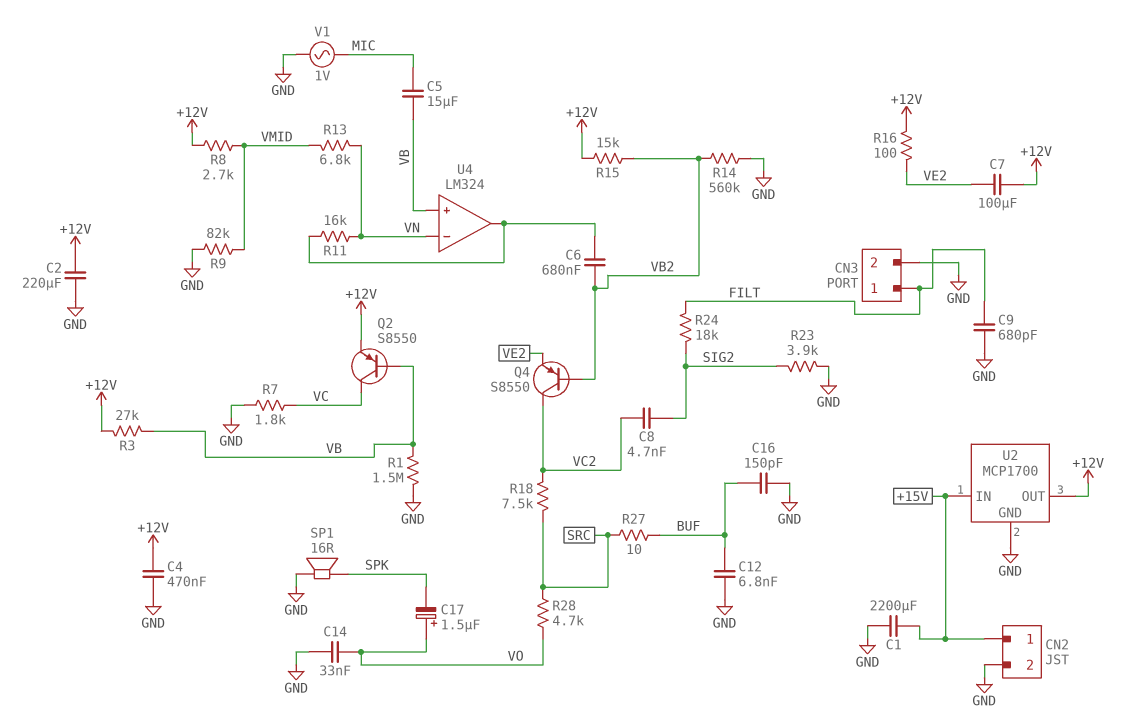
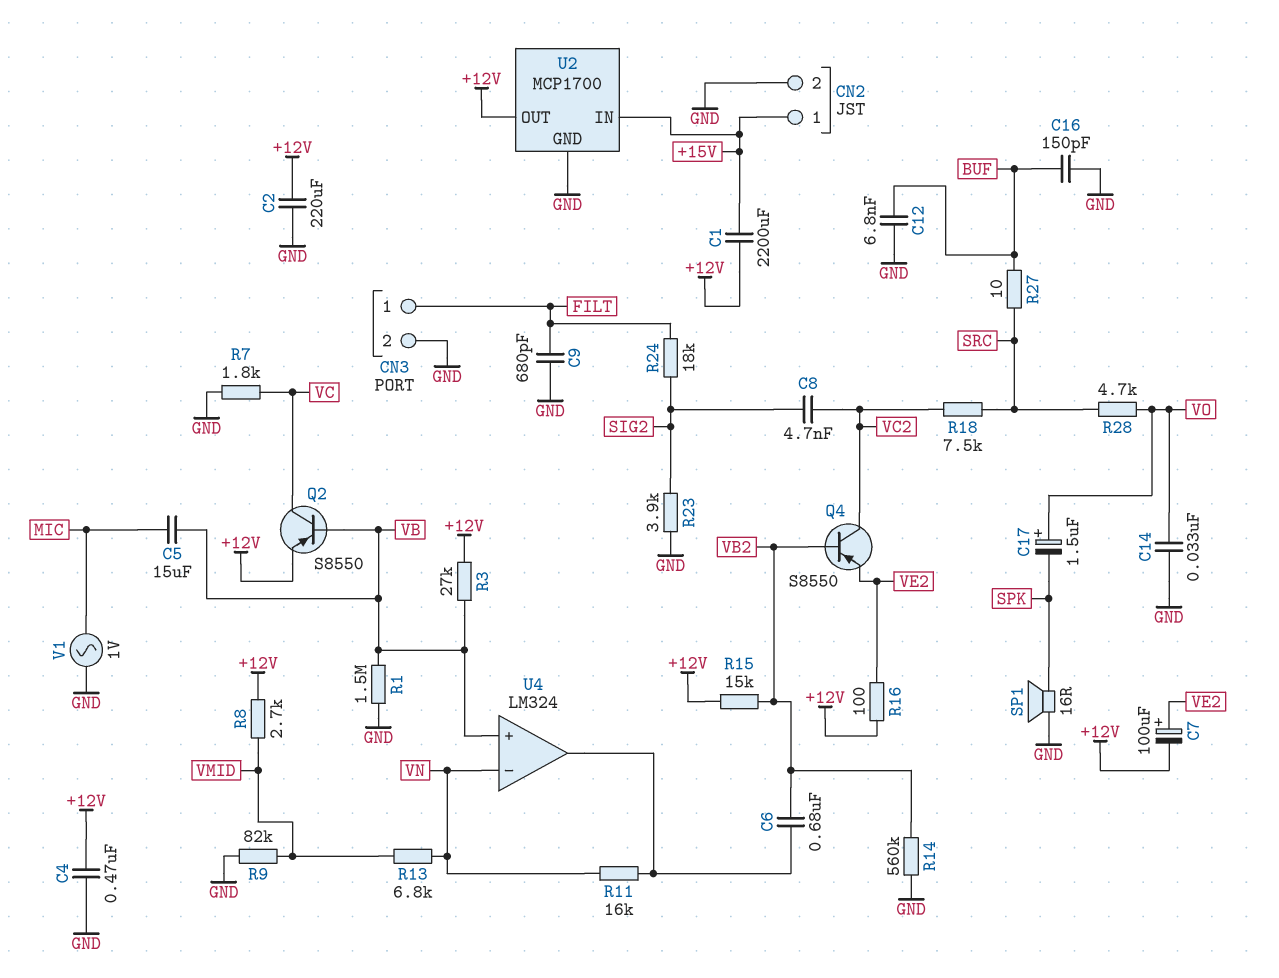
C1: 2200uF (+15V, GND) -> 2200uF (+12V, +15V)
C7: 100uF (+12V, VE2) -> 100uF (plus VE2, minus +12V)

